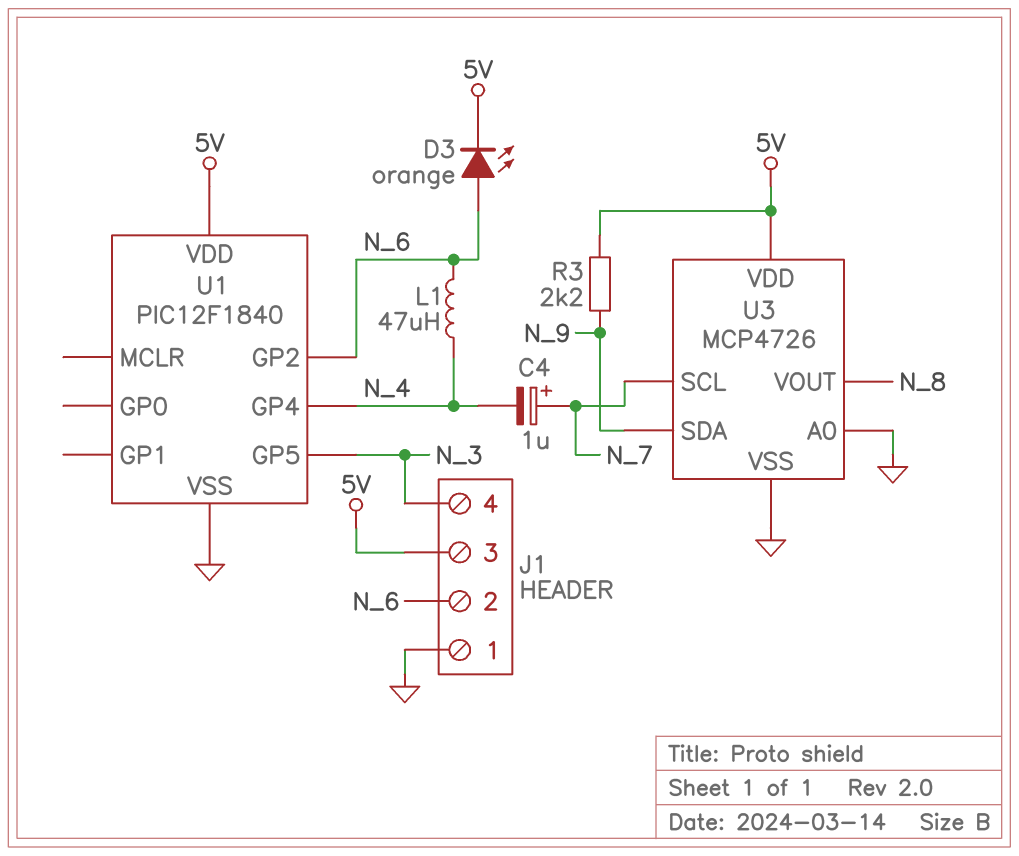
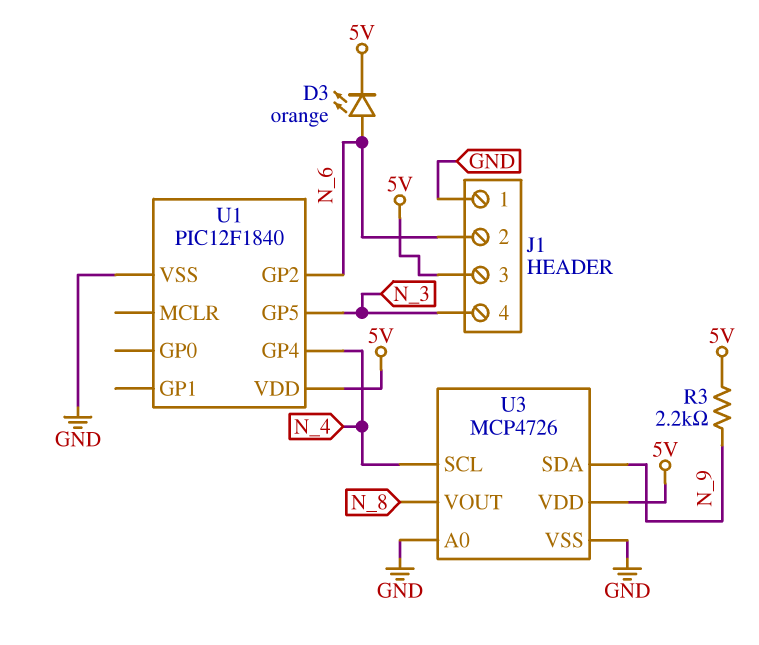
C4: 1uF (plus N_7, minus N_4) -> none
L1: 47uH (N_4, N_6) -> none
U3 pin SCL: N_7 -> N_4

